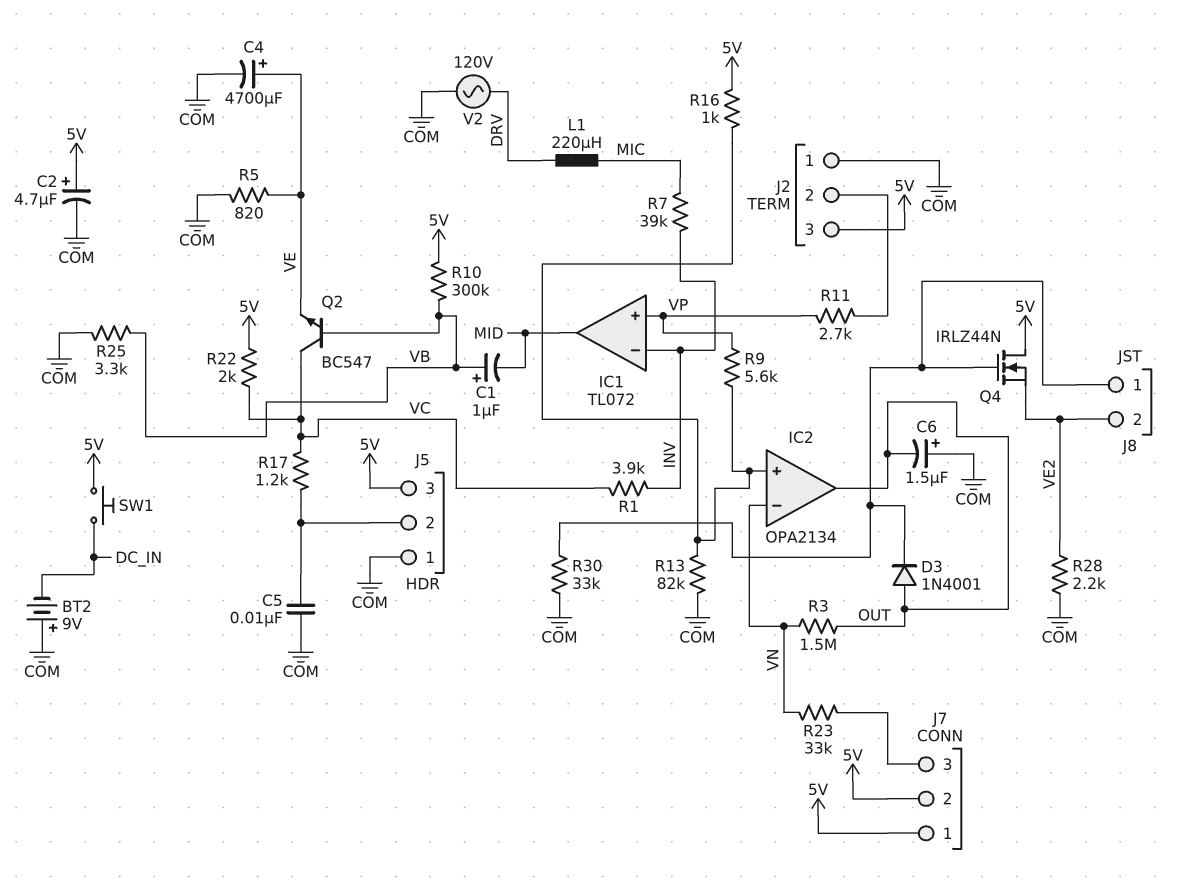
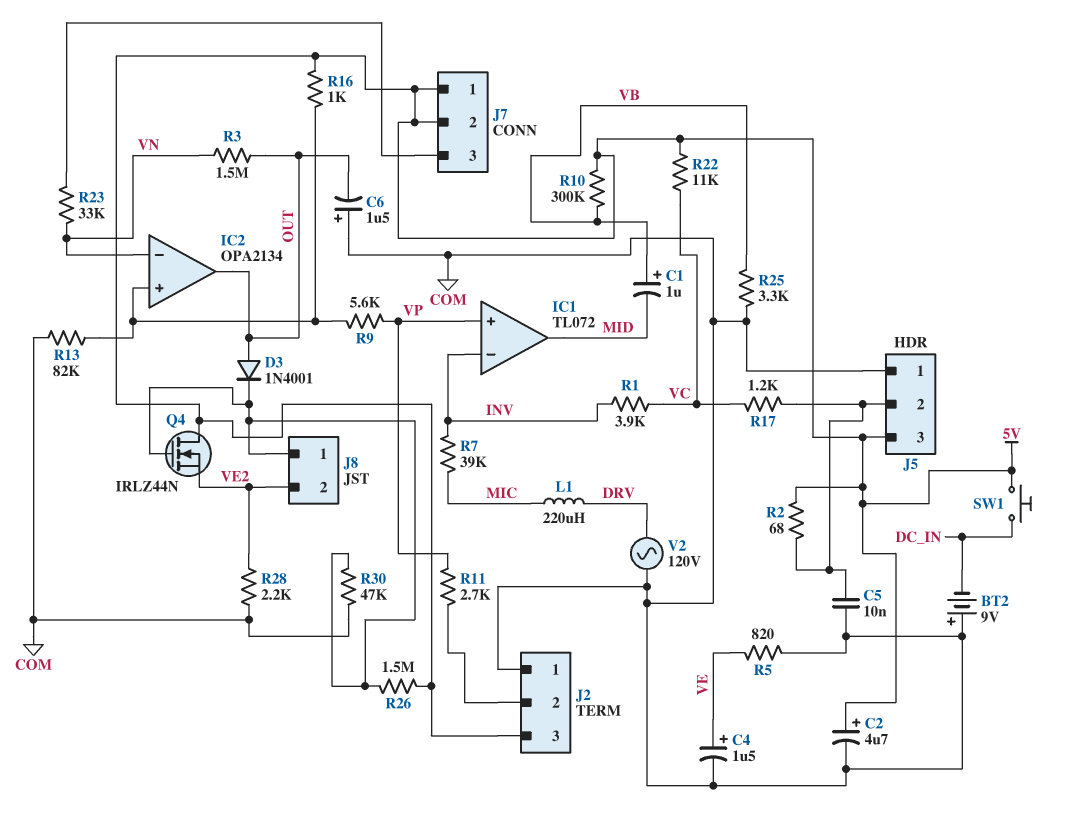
C4: 4700uF (plus VE, minus COM) -> 1.5uF (plus VE, minus COM)
Q2: NPN BC547 (B VB, C VC, E VE) -> none
R2: none -> 68 (5V, J5/2)
R22: 2k (5V, VC) -> 11k (5V, VC)
R26: none -> 1.5M (5V, J8/1)
R30: 33k (COM, J8/1) -> 47k (COM, J8/1)

